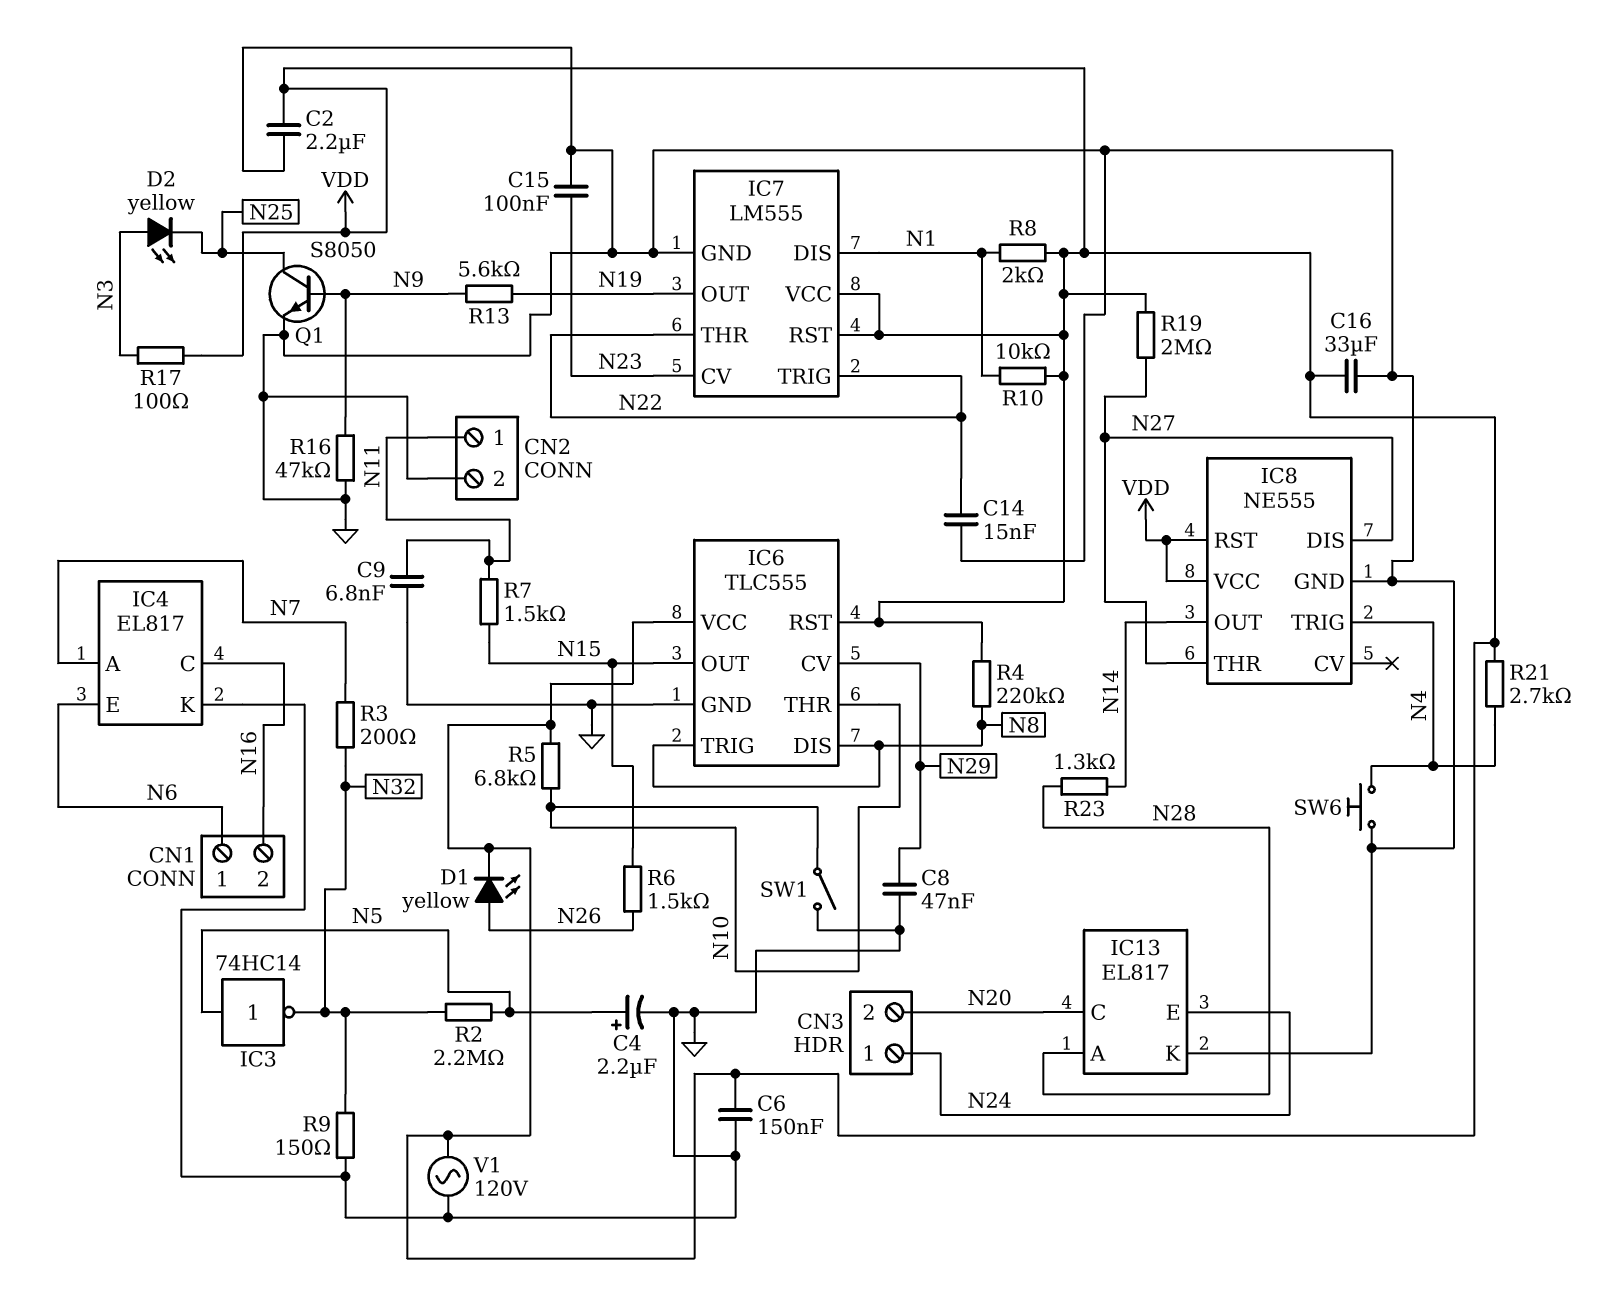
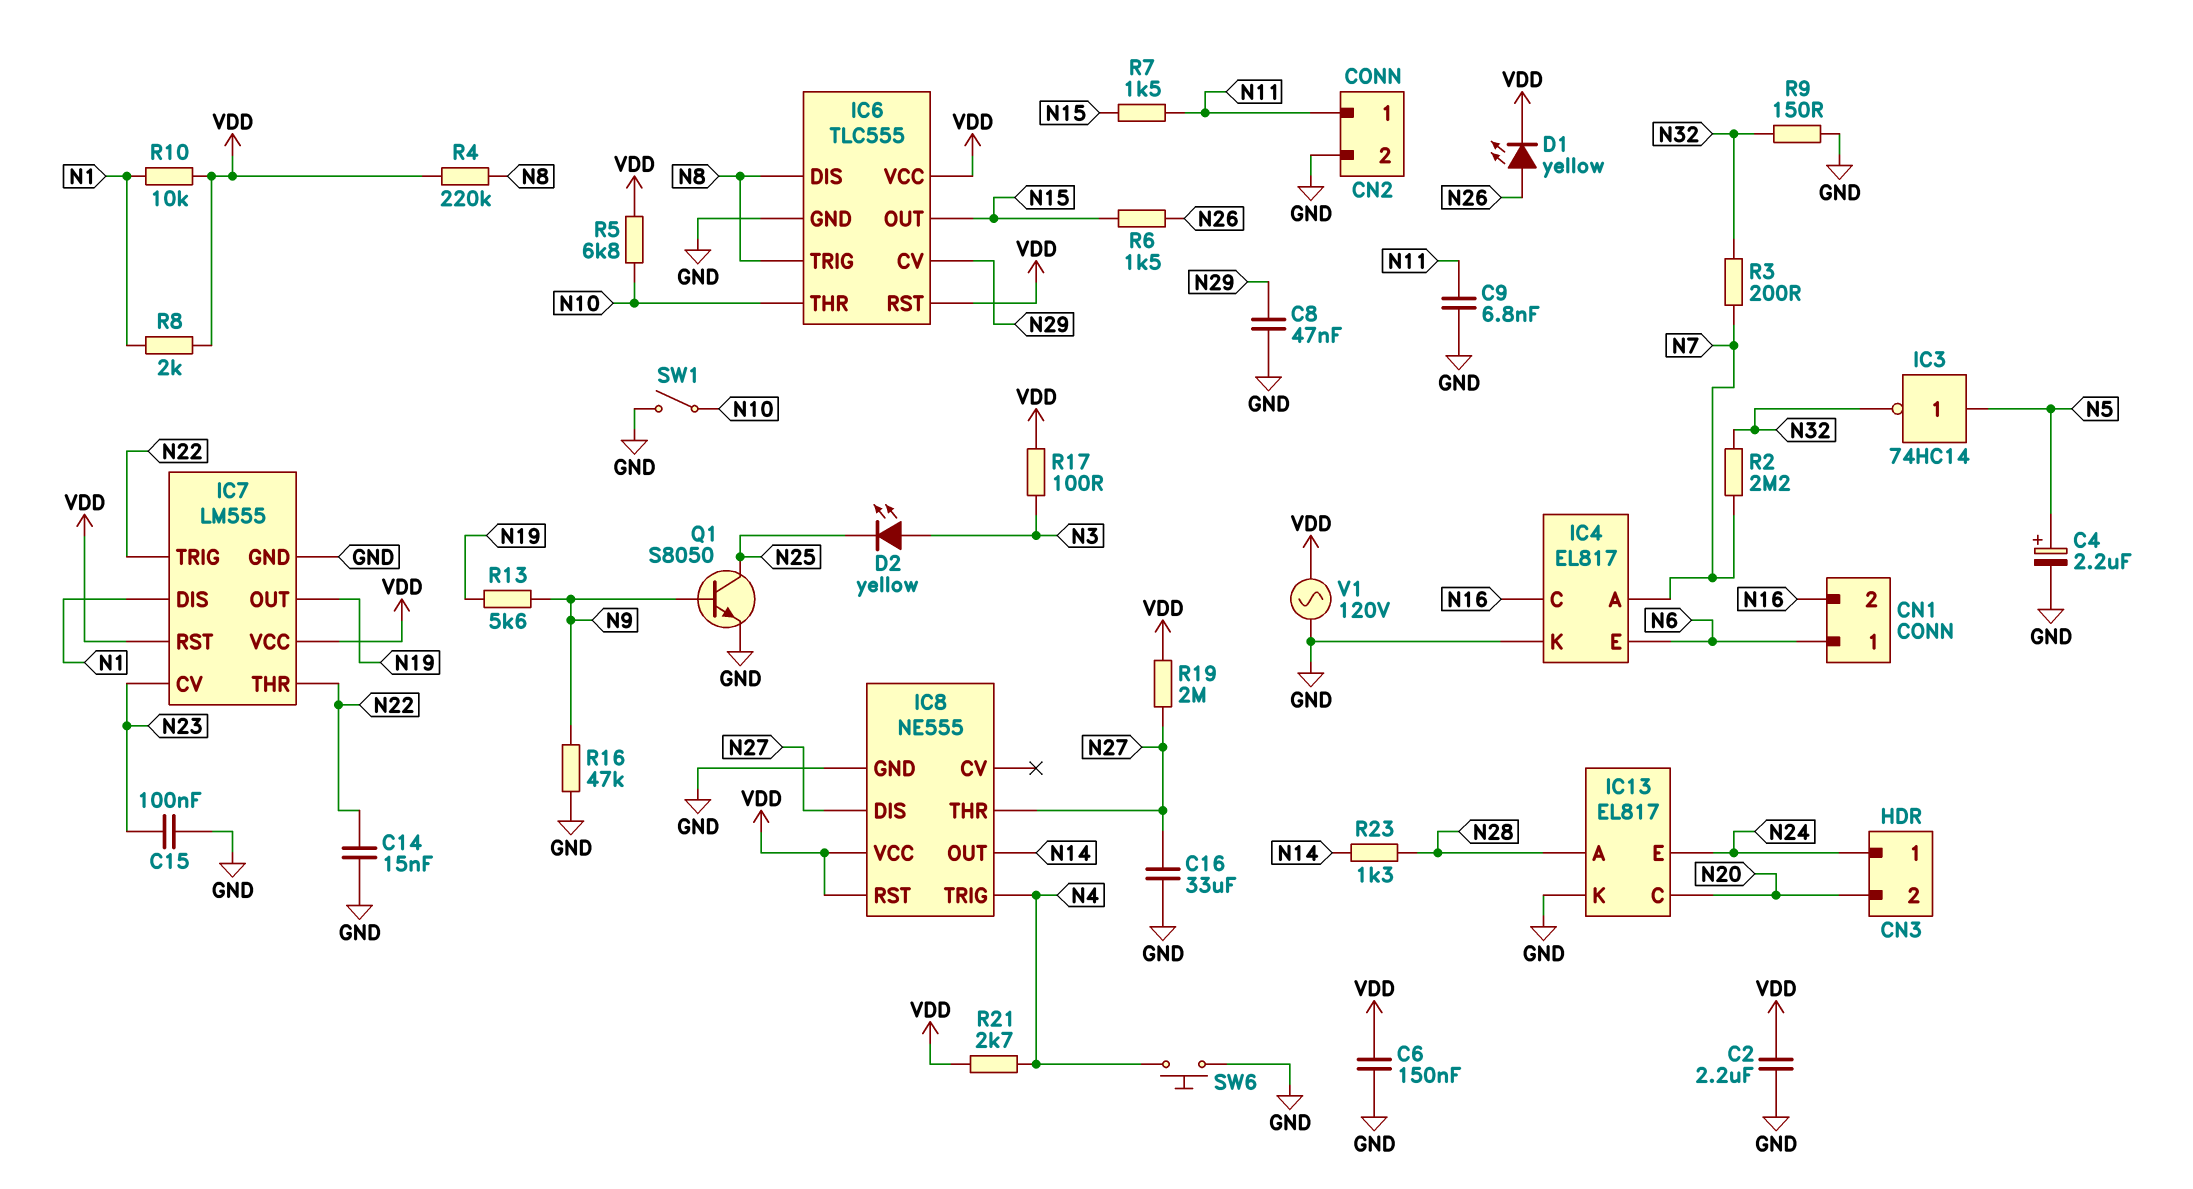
C16: 33uF (GND, VDD) -> 33uF (GND, N27)
R2: 2.2M (N5, N32) -> 2.2M (N7, N32)

